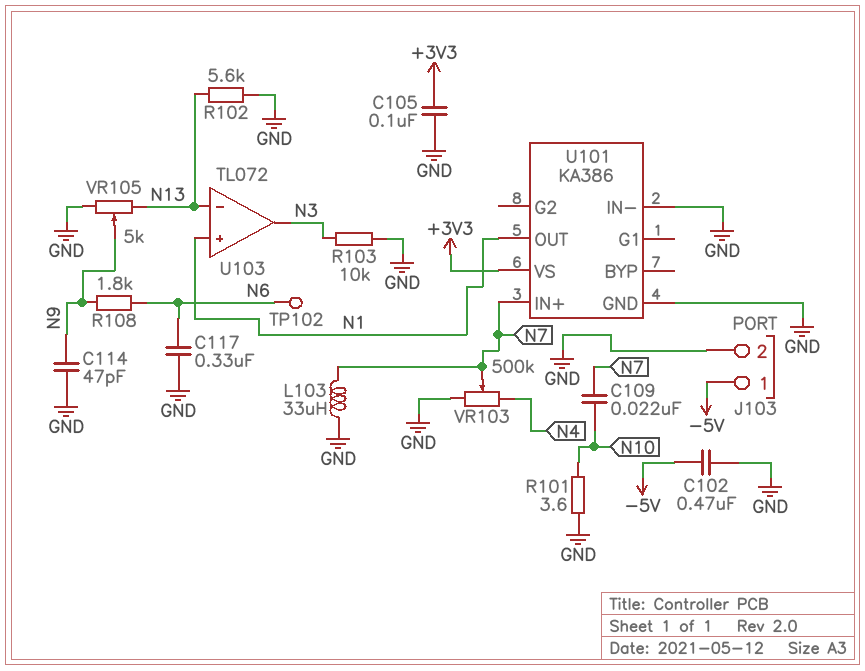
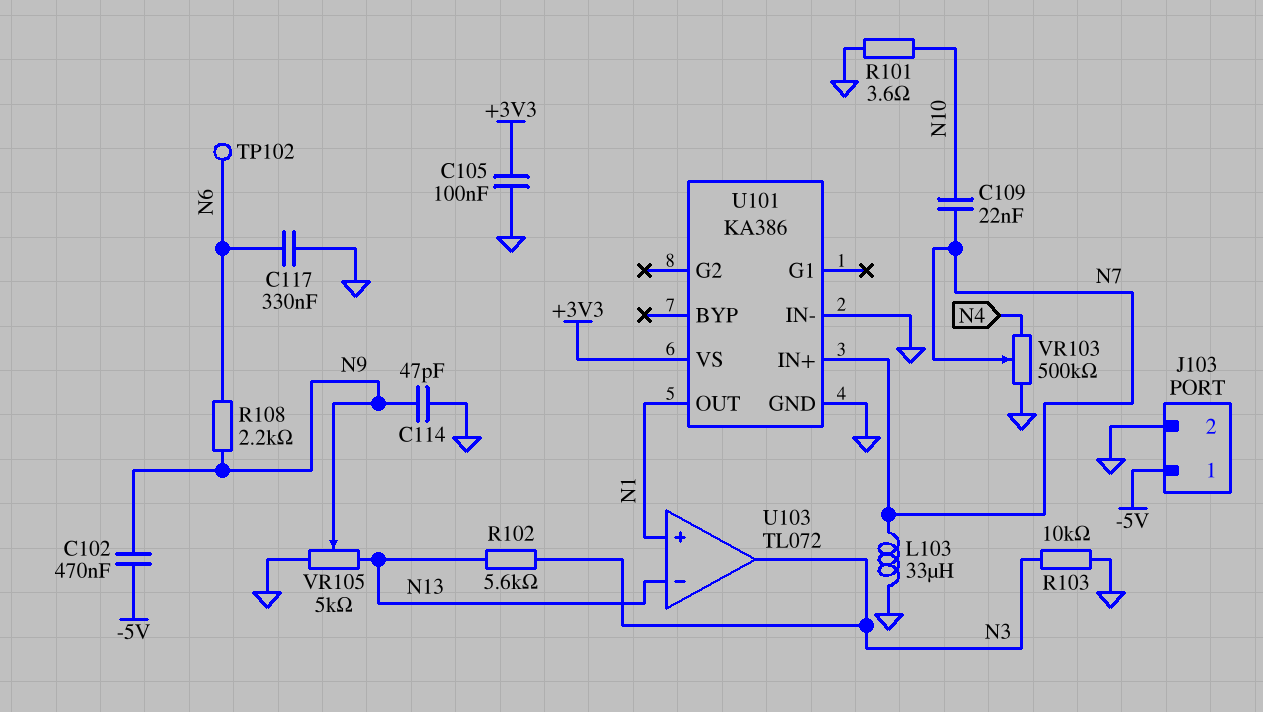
C102: 470nF (-5V, GND) -> 470nF (-5V, N9)
R102: 5.6k (GND, N13) -> 5.6k (N3, N13)
R108: 1.8k (N6, N9) -> 2.2k (N6, N9)

